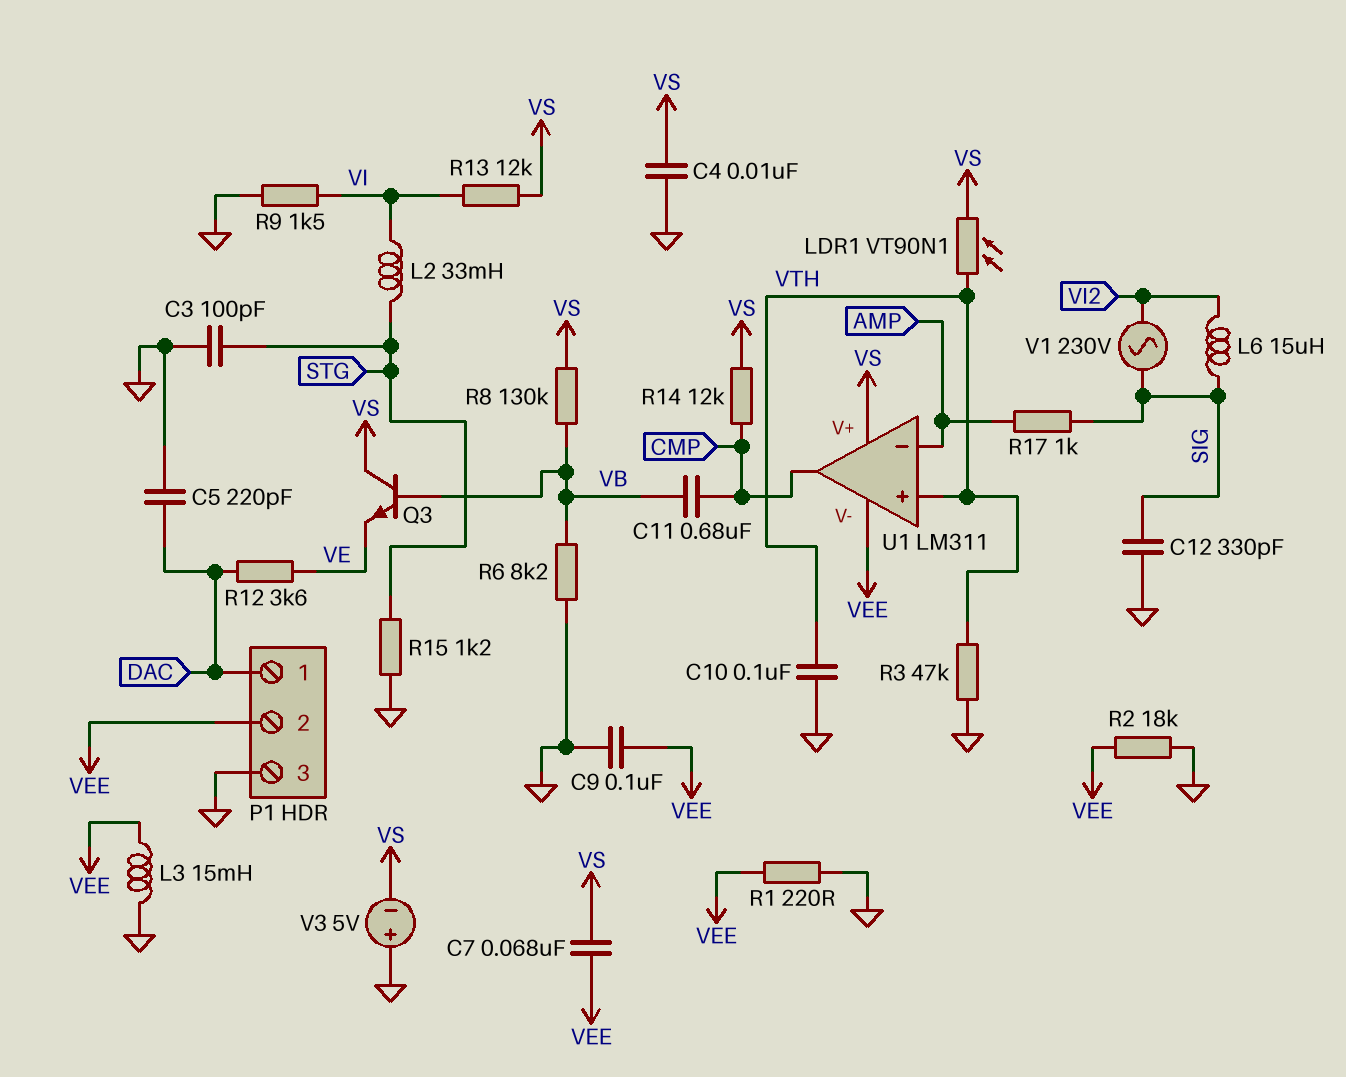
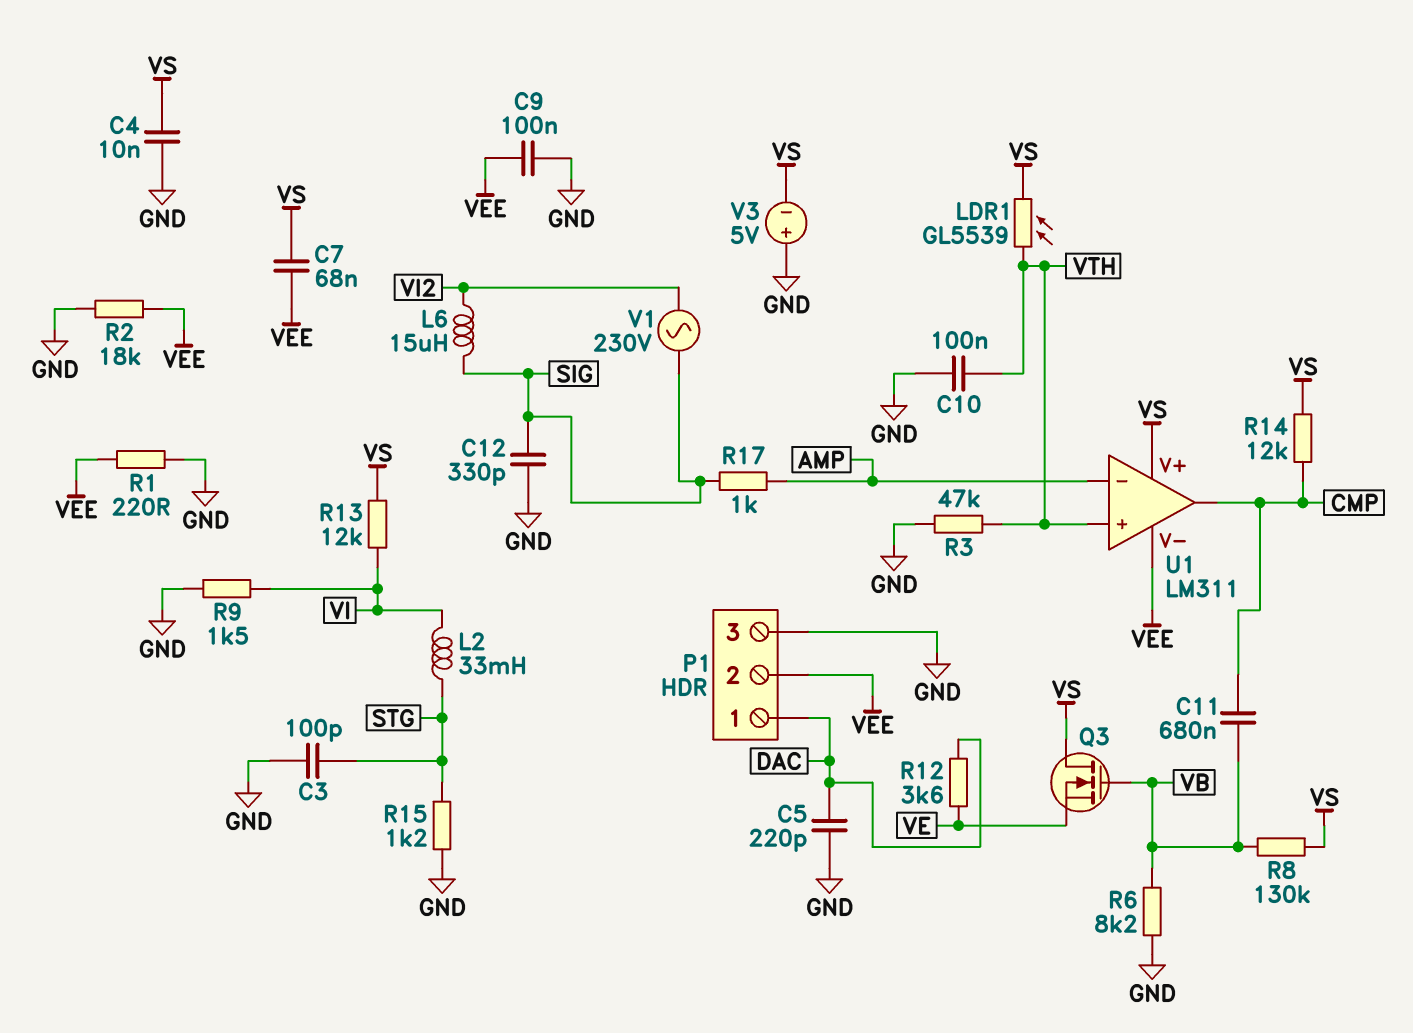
L3: 15mH (GND, VEE) -> none
LDR1: VT90N1 (VS, VTH) -> GL5539 (VS, VTH)
Q3: NPN (B VB, C VS, E VE) -> NMOS (G VB, D VS, S VE)

